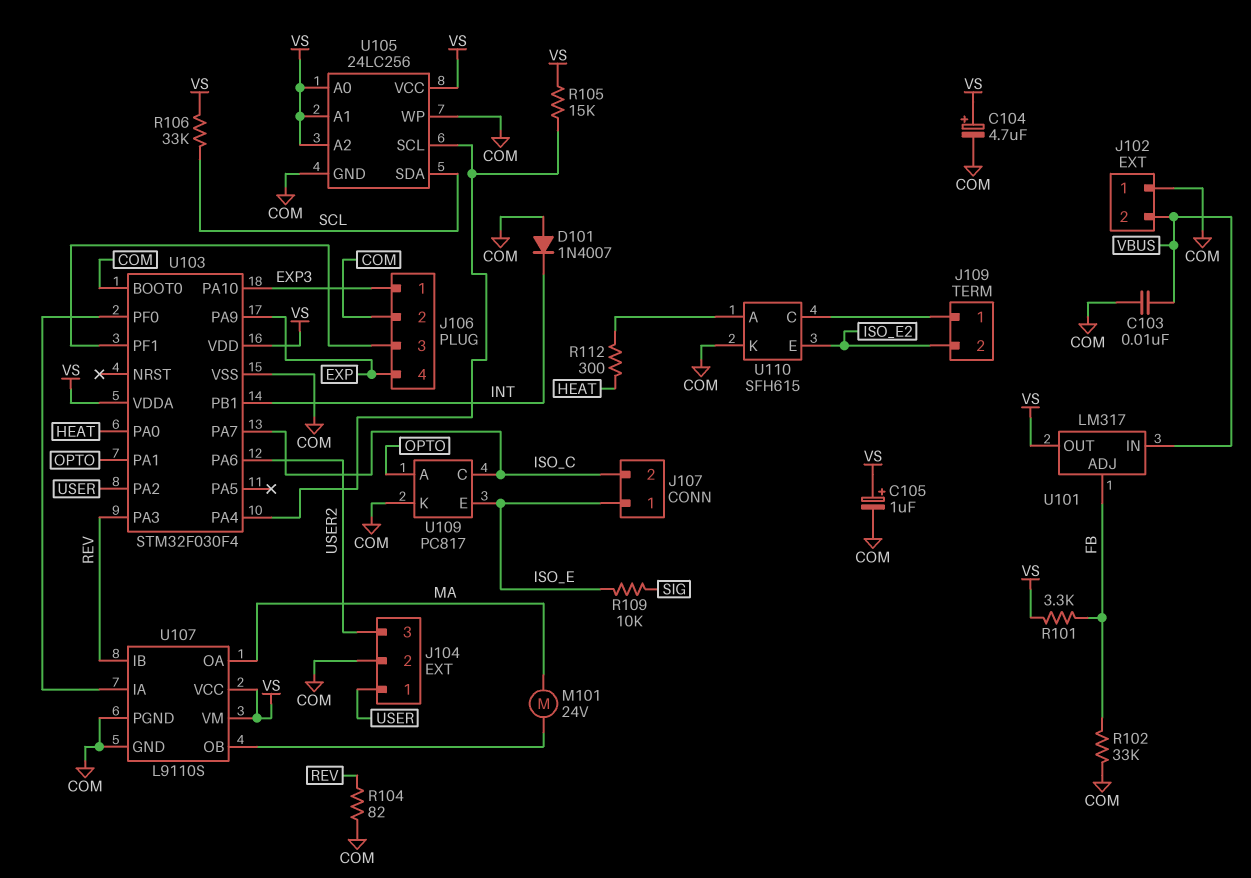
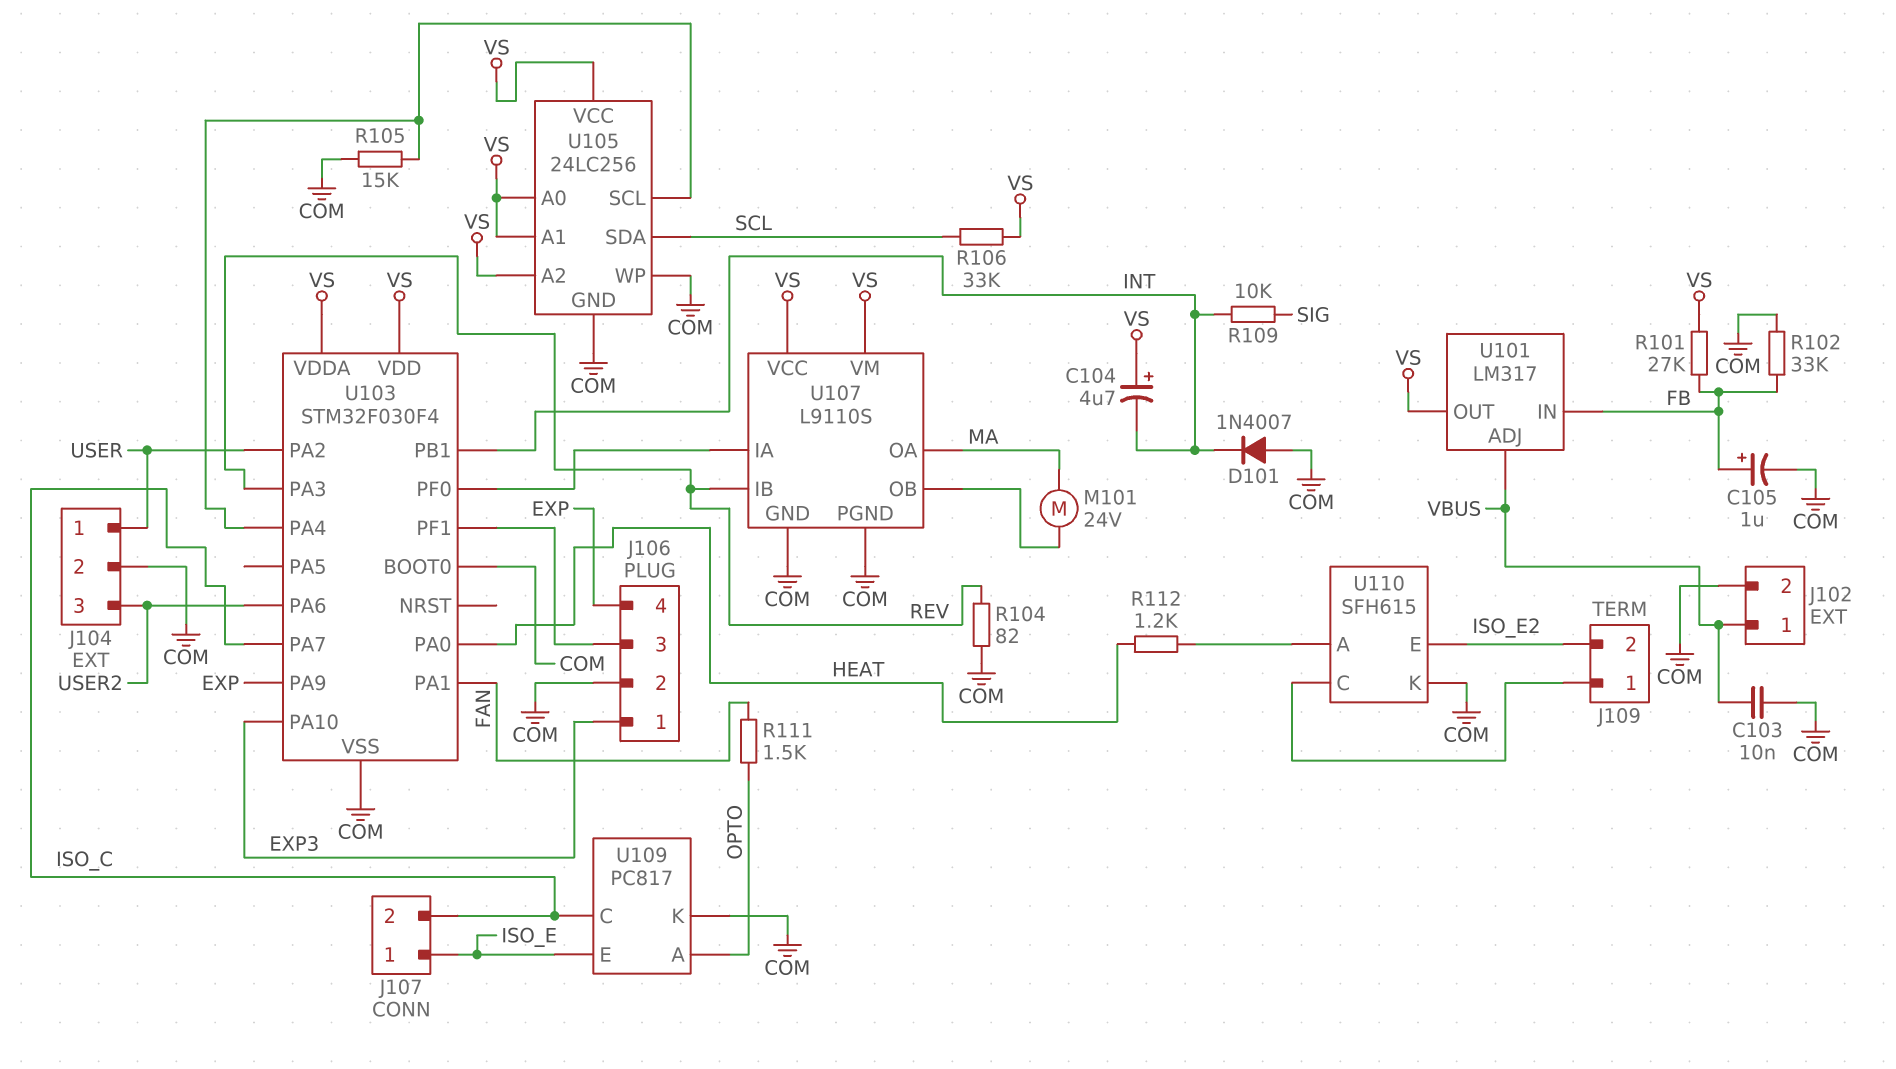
C104: 4.7uF (plus VS, minus COM) -> 4.7uF (plus VS, minus INT)
C105: 1uF (plus VS, minus COM) -> 1uF (plus FB, minus COM)
J102 pin 1: COM -> VBUS
J102 pin 2: VBUS -> COM
R101: 3.3k (FB, VS) -> 27k (FB, VS)
R105: 15k (U103/PA4, VS) -> 15k (COM, U103/PA4)
R109: 10k (ISO_E, SIG) -> 10k (INT, SIG)
R111: none -> 1.5k (FAN, OPTO)
R112: 300 (HEAT, U110/A) -> 1.2k (HEAT, U110/A)
U101 pin ADJ: FB -> VBUS
U101 pin IN: VBUS -> FB
U103 pin PA1: OPTO -> FAN

